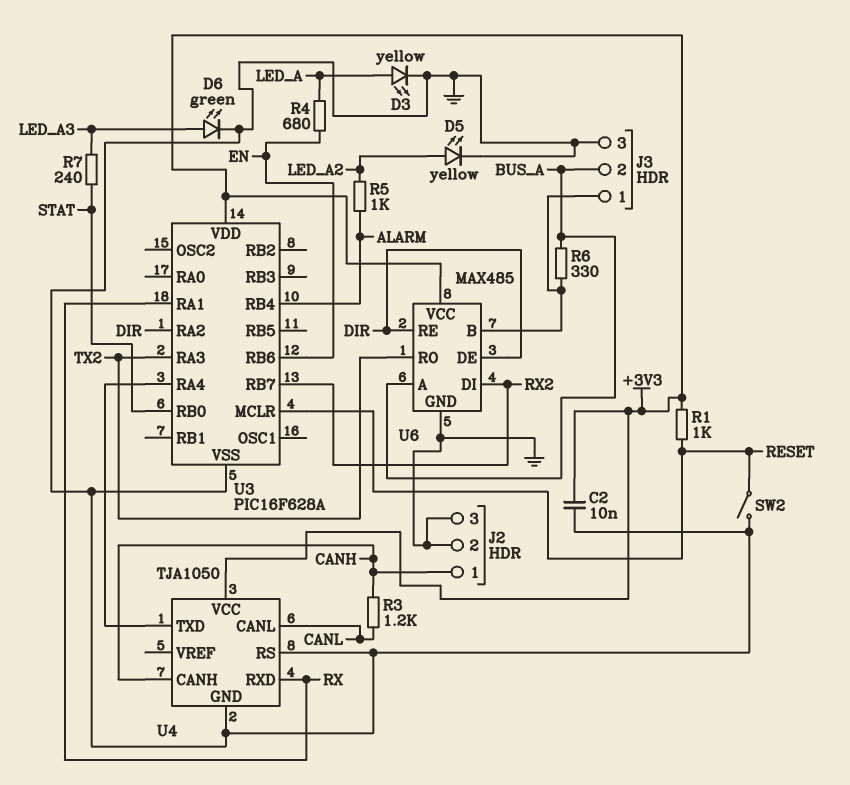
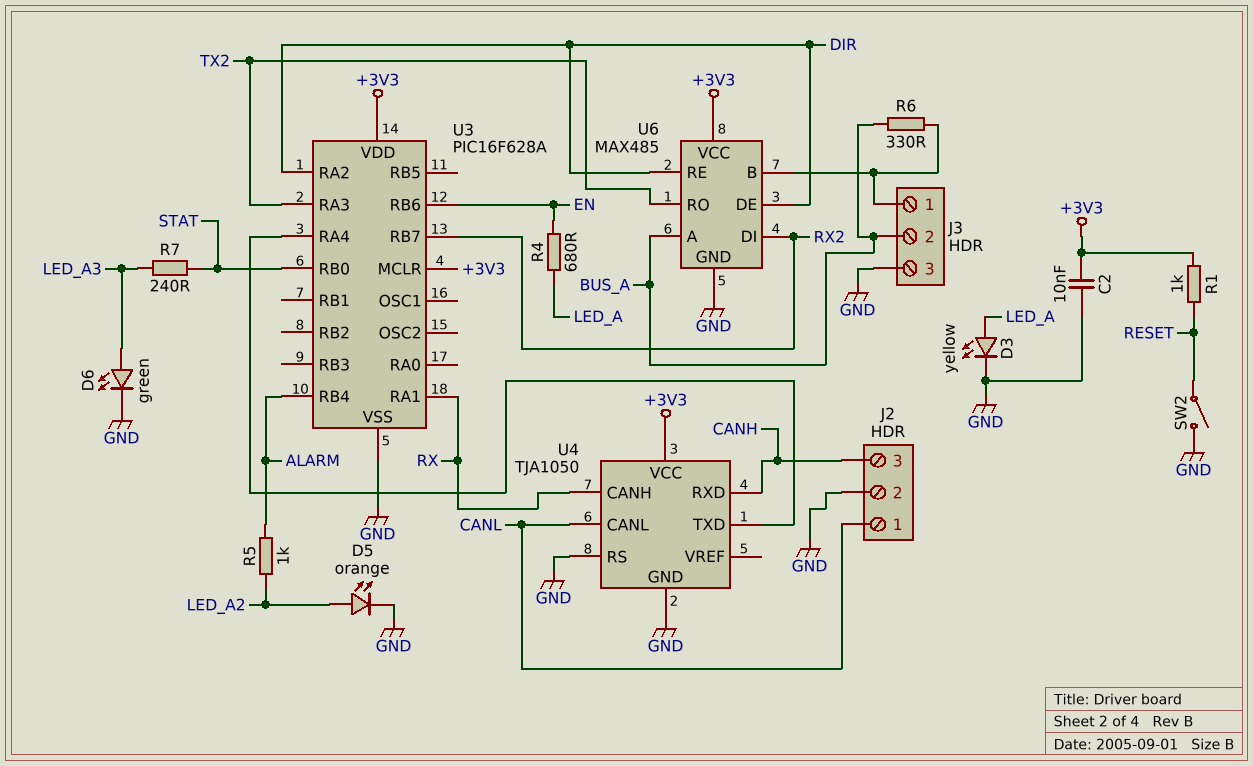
D5: LED yellow (A LED_A2, K GND) -> LED orange (A LED_A2, K GND)
J2 pin 1: CANH -> CANL
J2 pin 3: GND -> CANH
R3: 1.2k (CANH, CANL) -> none
U3 pin MCLR: RESET -> +3V3
U4 pin CANH: CANH -> RX
U4 pin RXD: RX -> CANH

